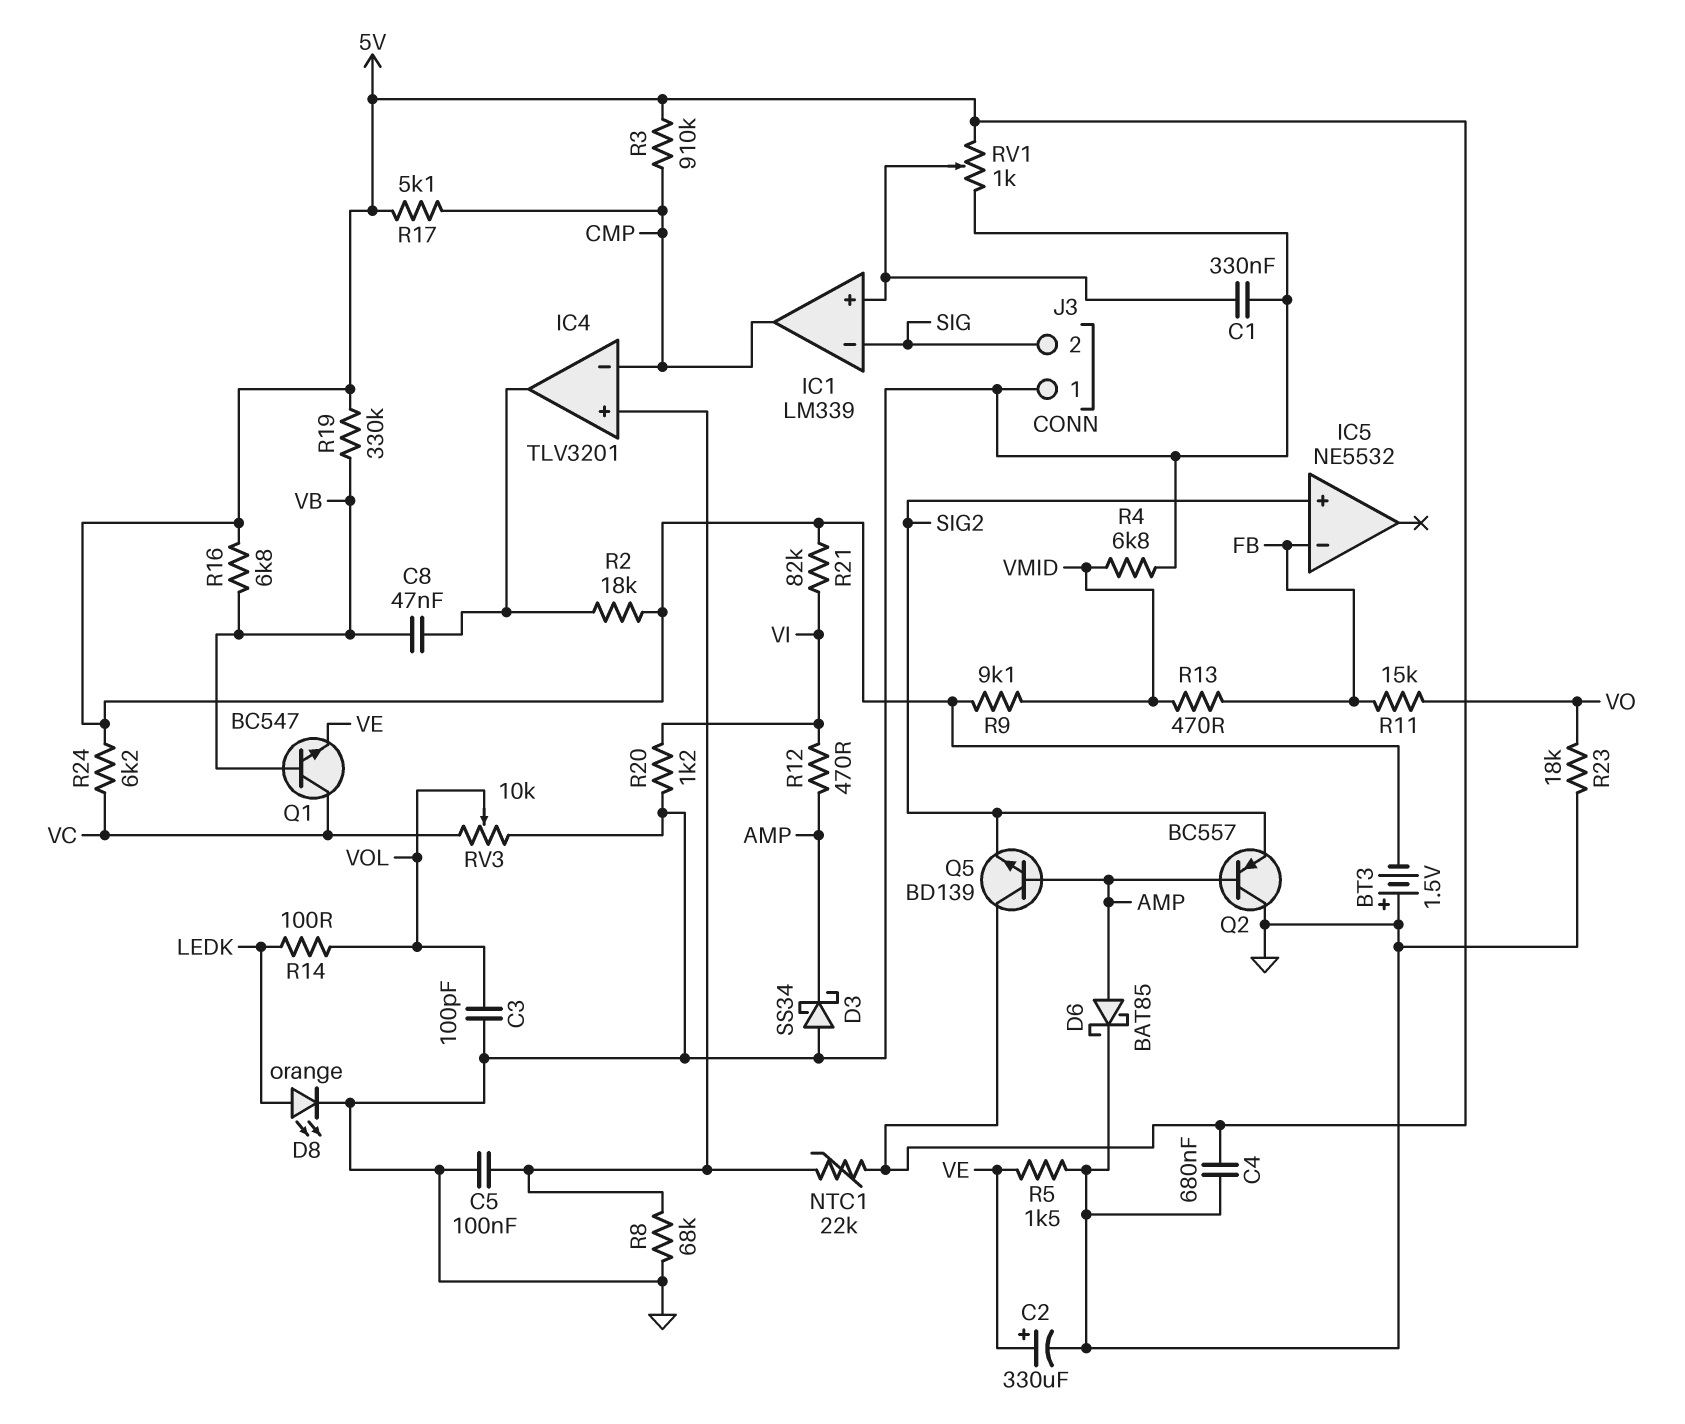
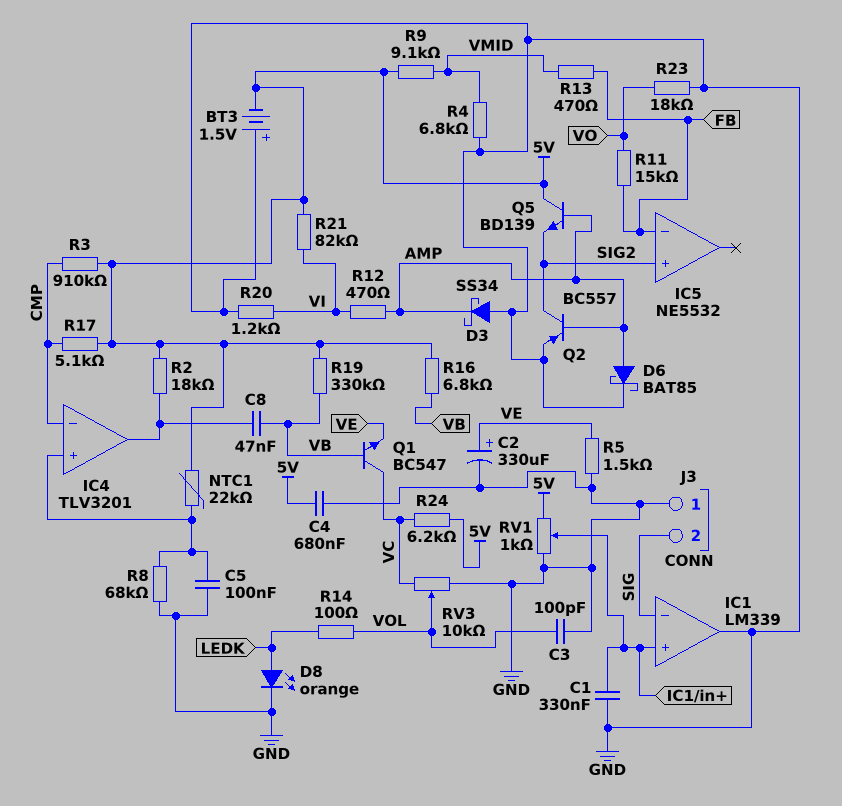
IC1 pin out: CMP -> GND
Q2: PNP BC557 (B AMP, C GND, E SIG2) -> PNP BC557 (B AMP, C SIG2, E GND)

